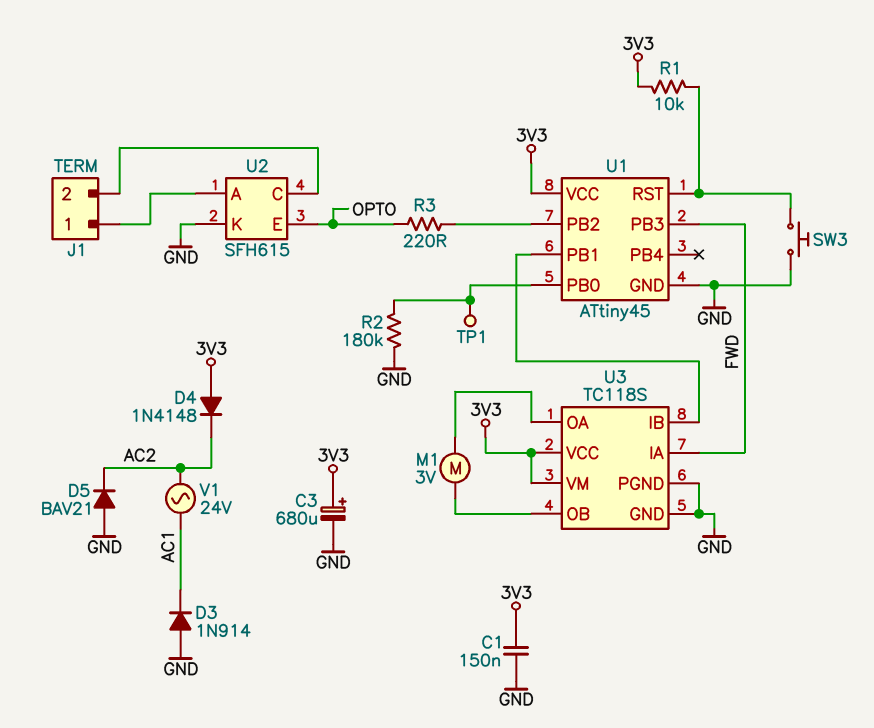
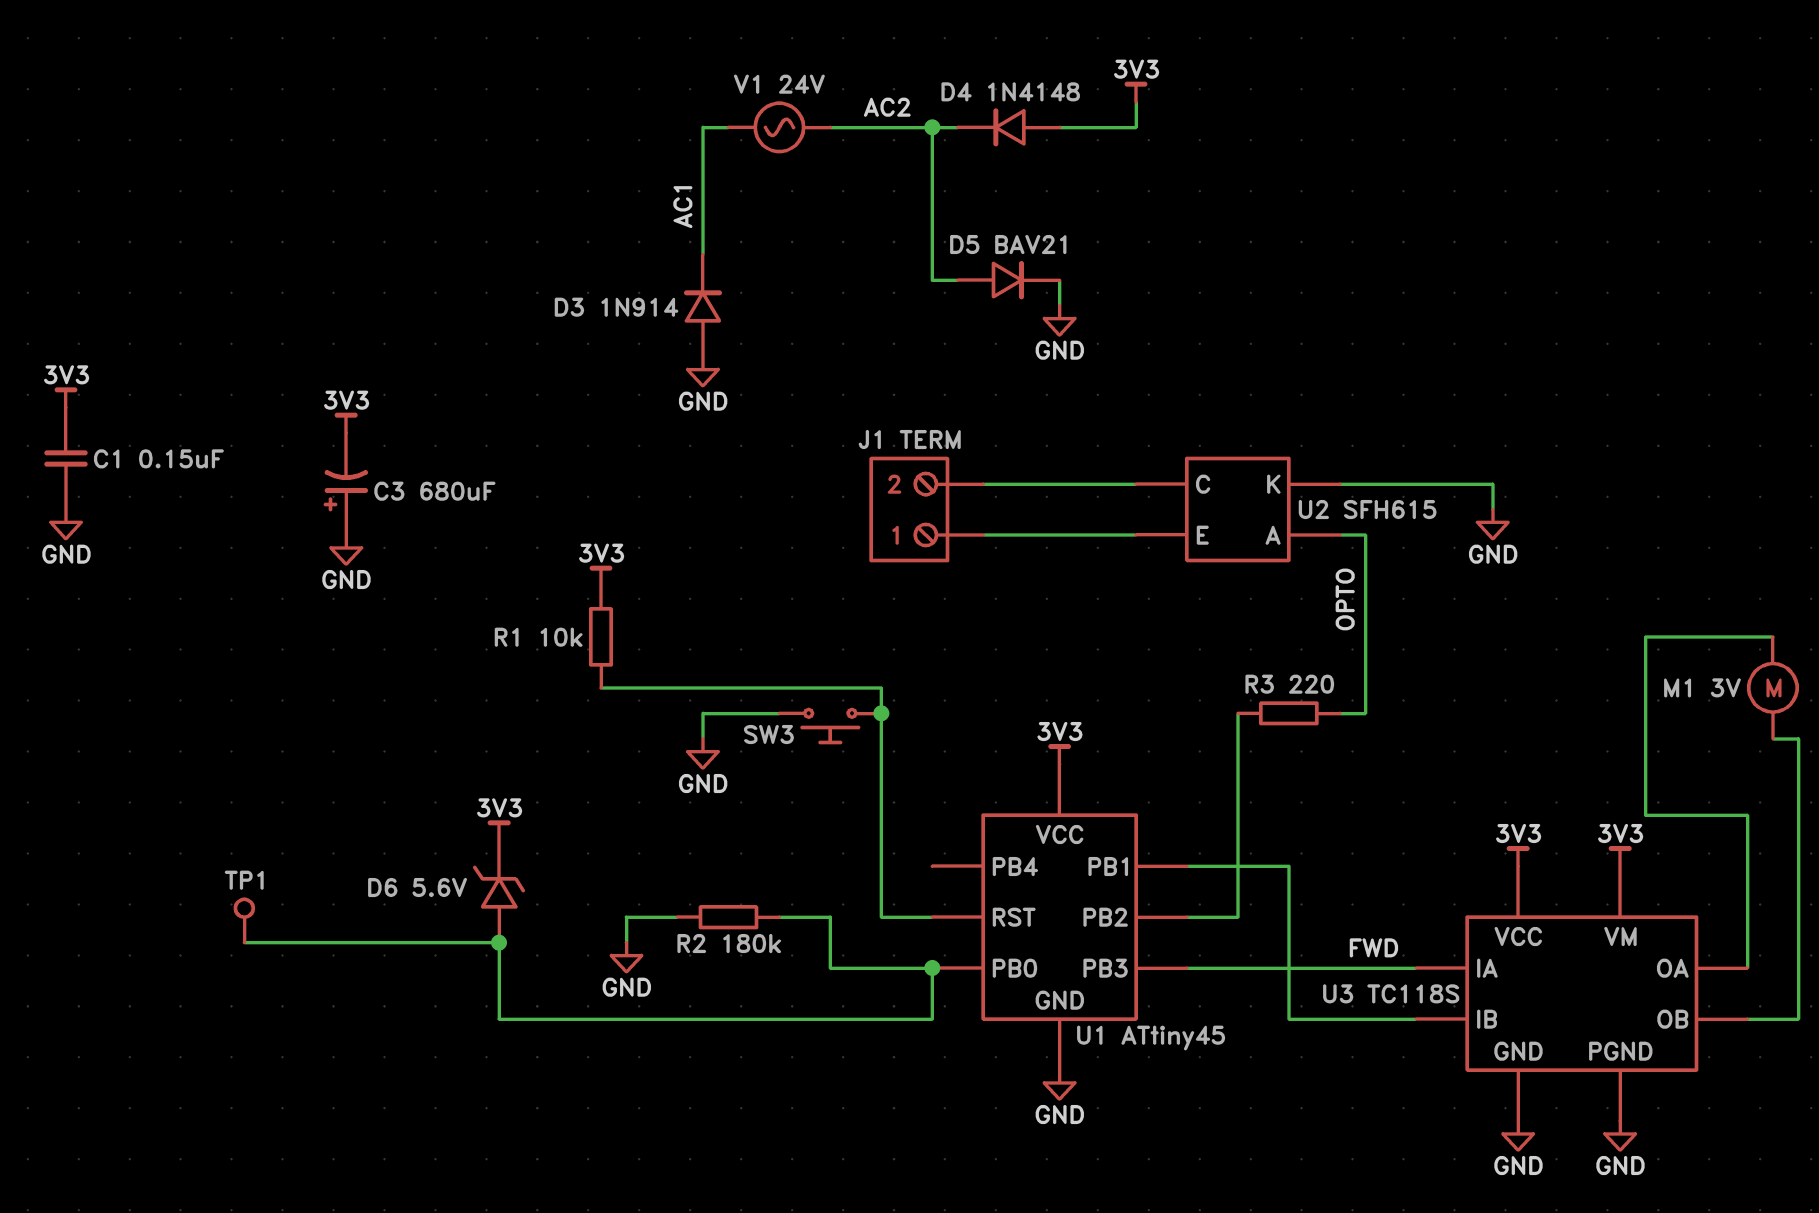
C3: 680uF (plus 3V3, minus GND) -> 680uF (plus GND, minus 3V3)
D5: diode BAV21 (A GND, K AC2) -> diode BAV21 (A AC2, K GND)
D6: none -> zener 5.6V (A U1/PB0, K 3V3)
U2 pin A: J1/1 -> OPTO
U2 pin E: OPTO -> J1/1

